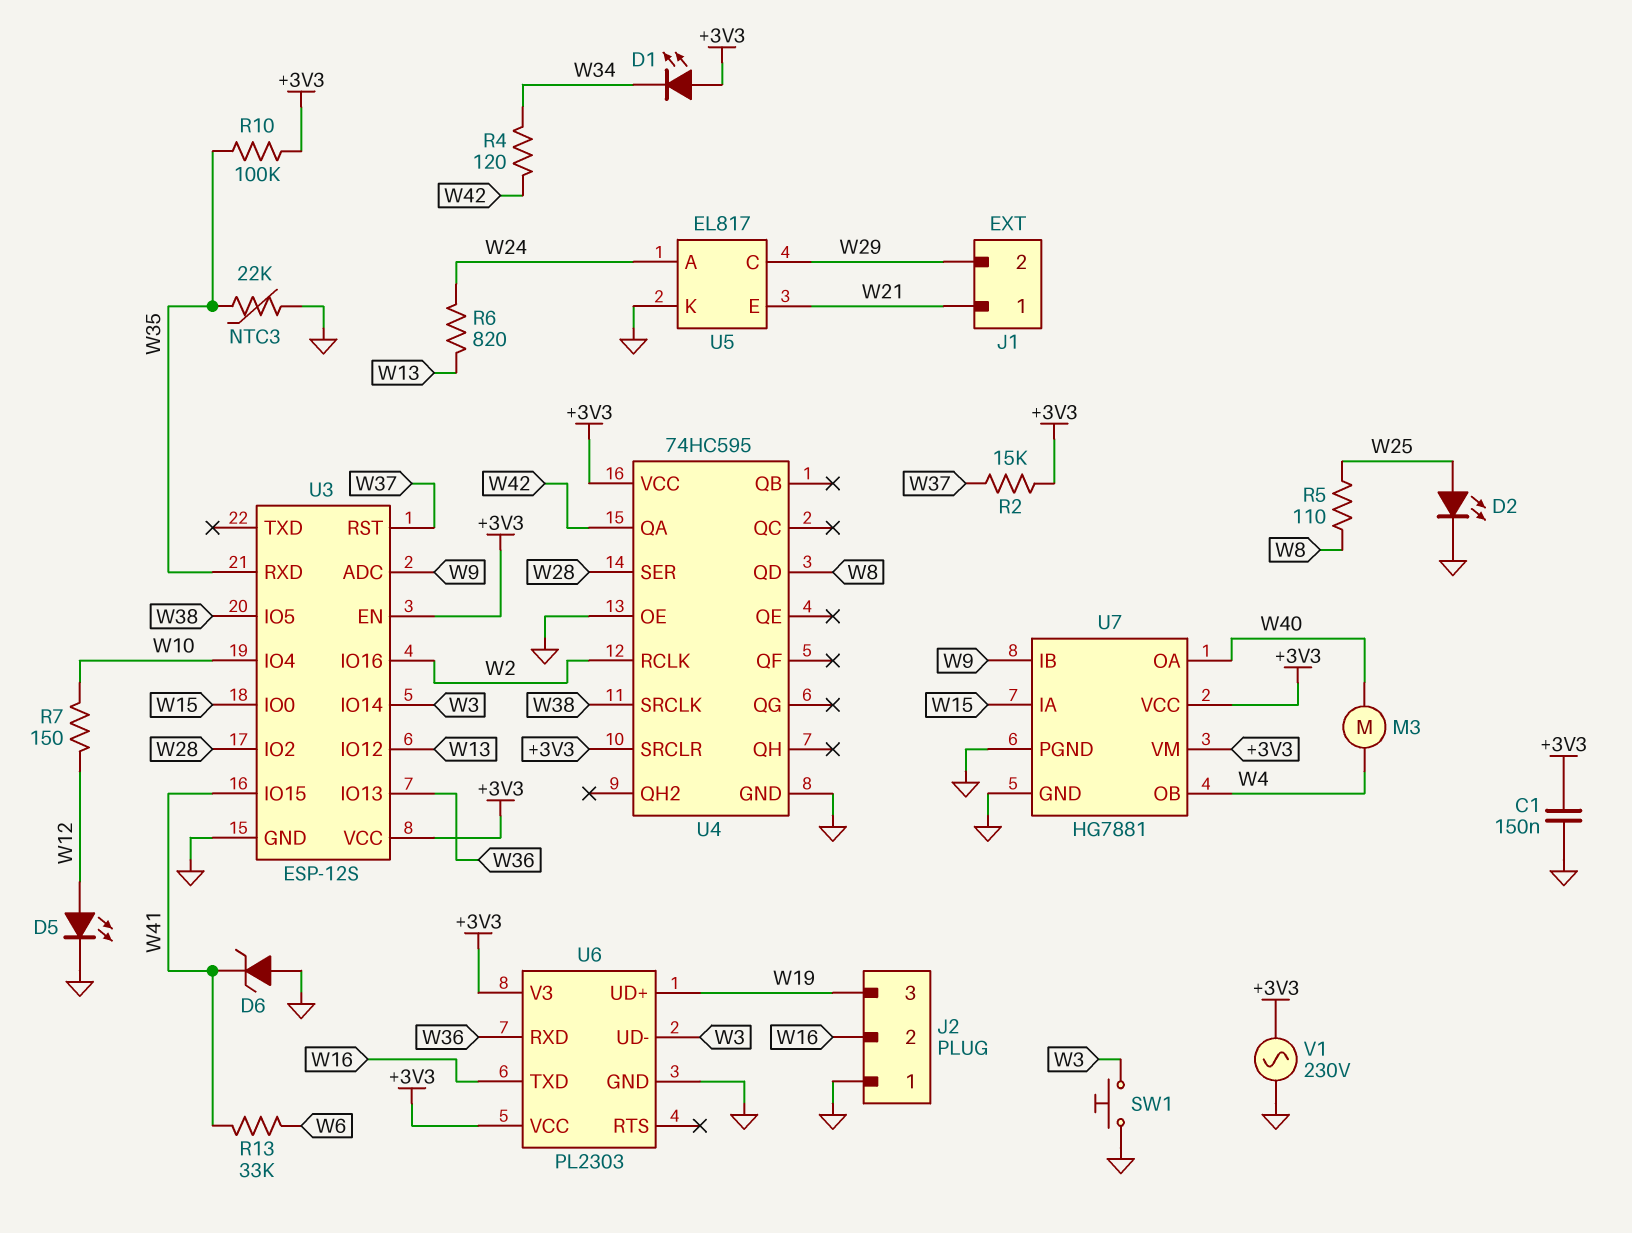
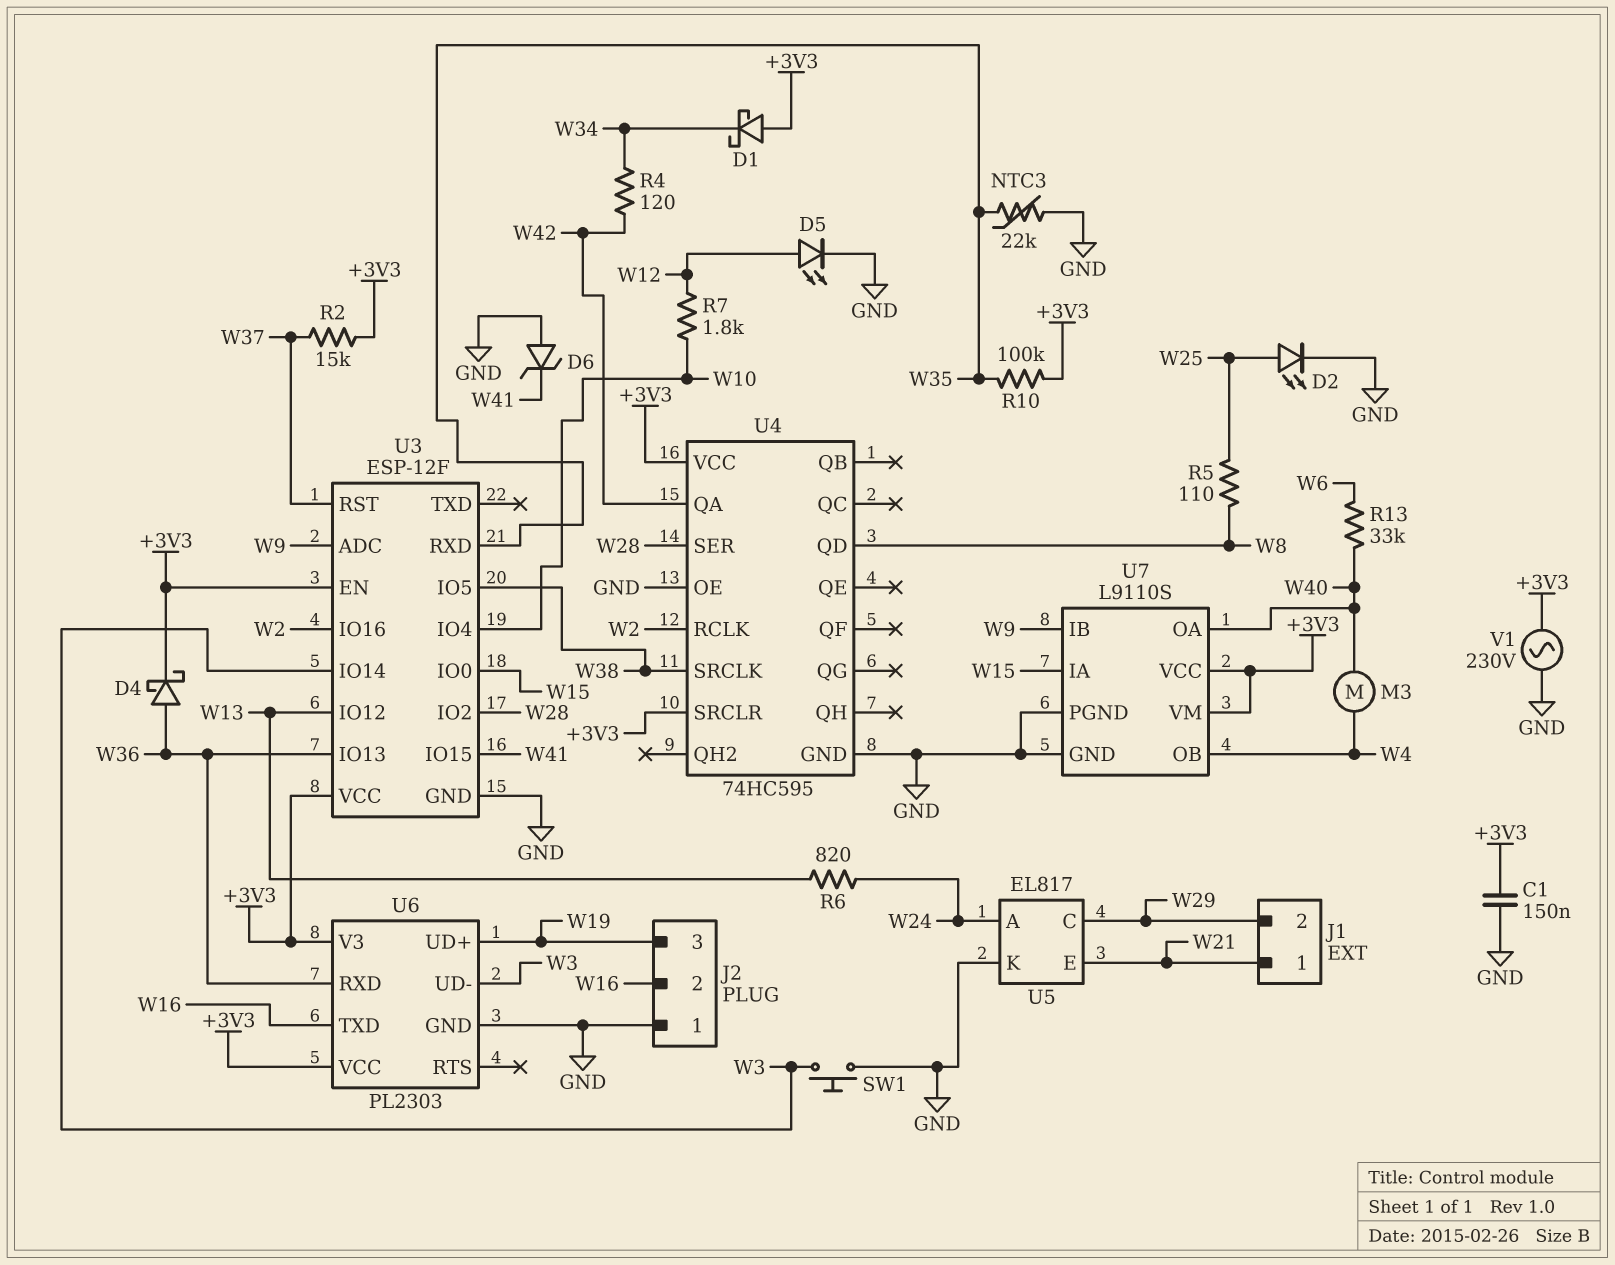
D1: LED (A +3V3, K W34) -> schottky (A +3V3, K W34)
D4: none -> schottky (A W36, K +3V3)
R7: 150 (W10, W12) -> 1.8k (W10, W12)
R13: 33k (W6, W41) -> 33k (W6, W40)
U3: ESP-12S -> ESP-12F
U7: HG7881 -> L9110S

